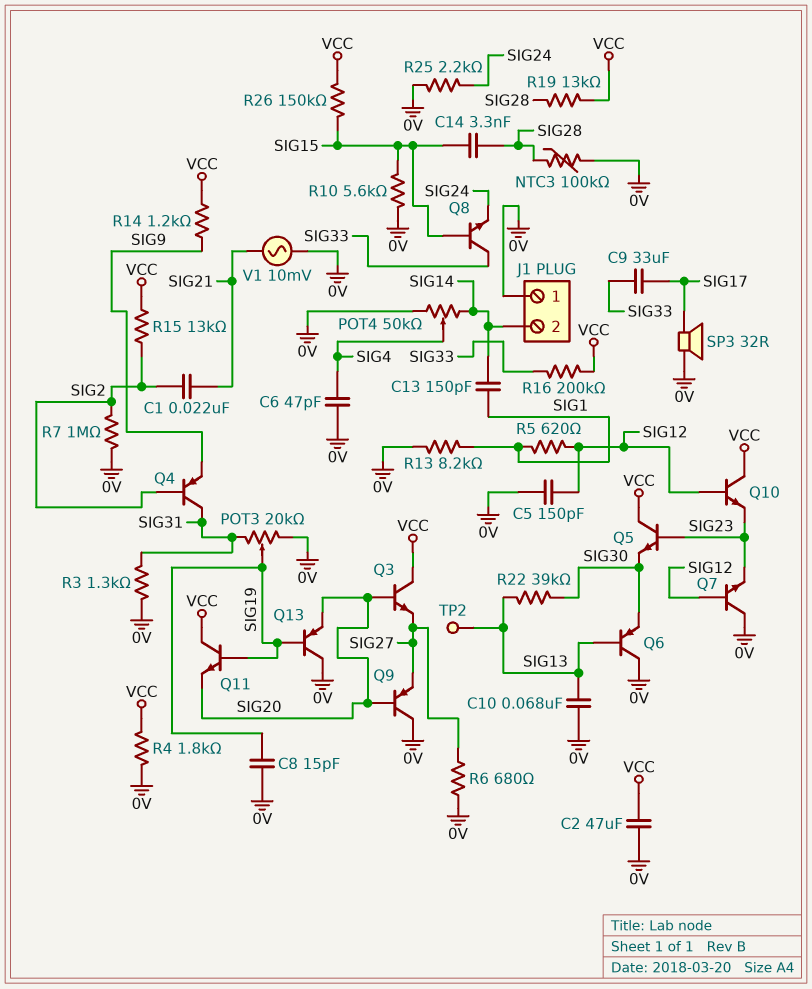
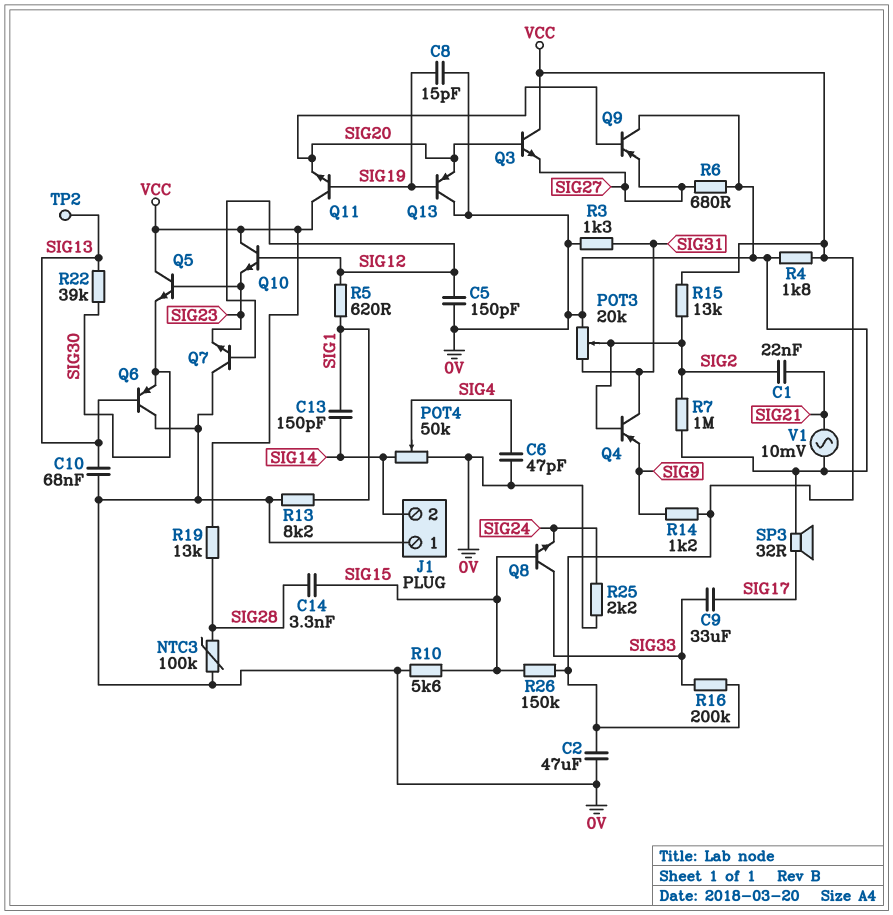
POT3: 20k (0V, SIG31, wiper SIG19) -> 20k (0V, SIG31, wiper SIG2)

